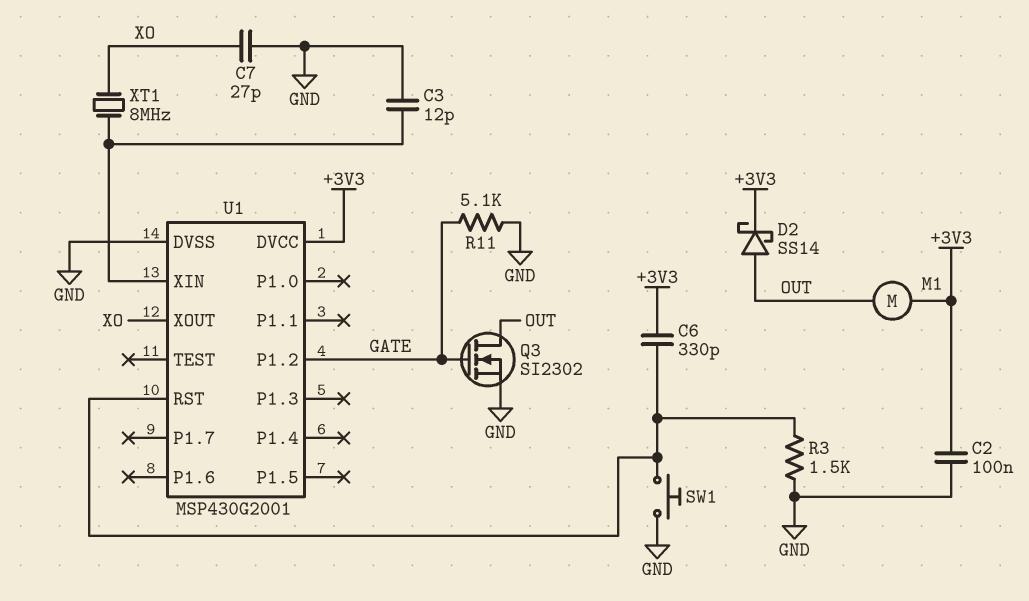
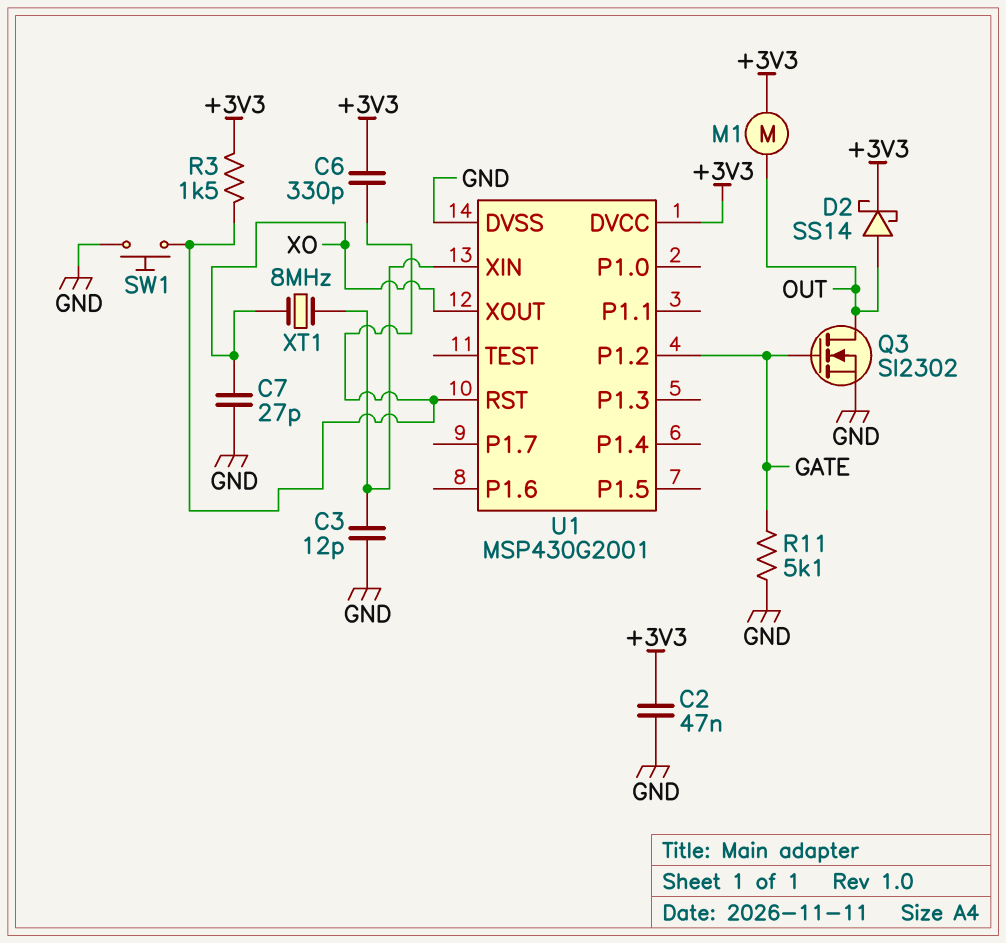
C2: 100nF (+3V3, GND) -> 47nF (+3V3, GND)
R3: 1.5k (GND, U1/RST) -> 1.5k (+3V3, U1/RST)

